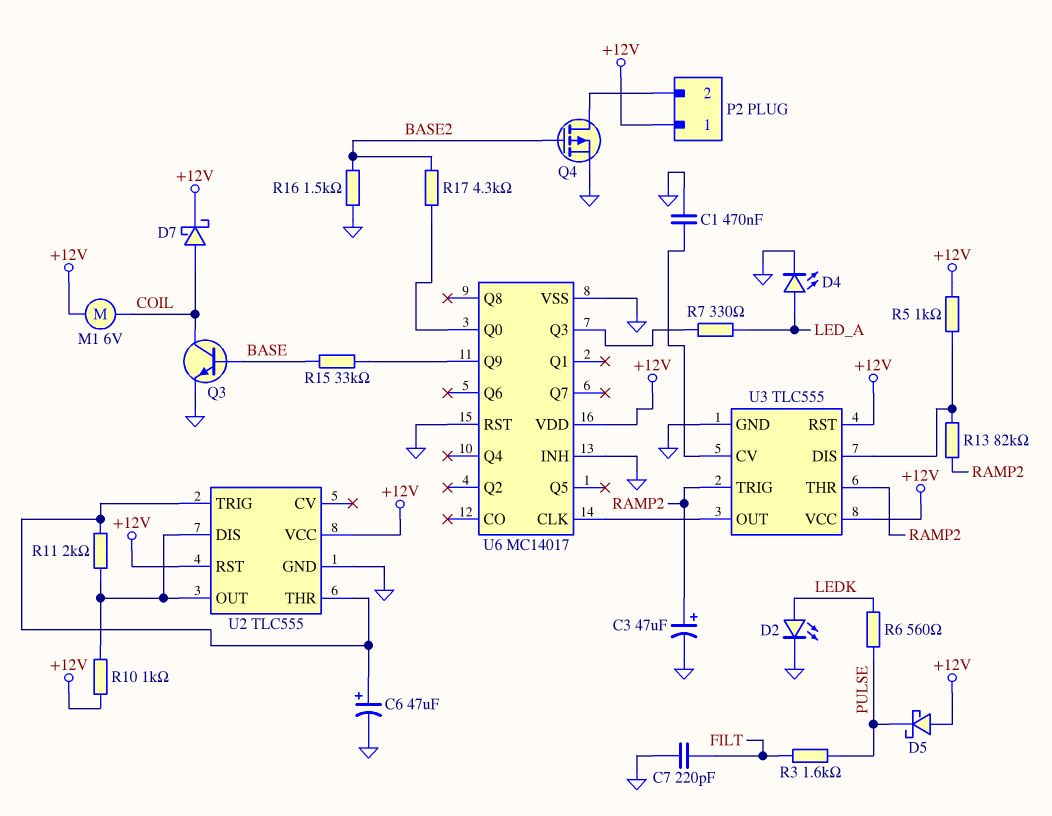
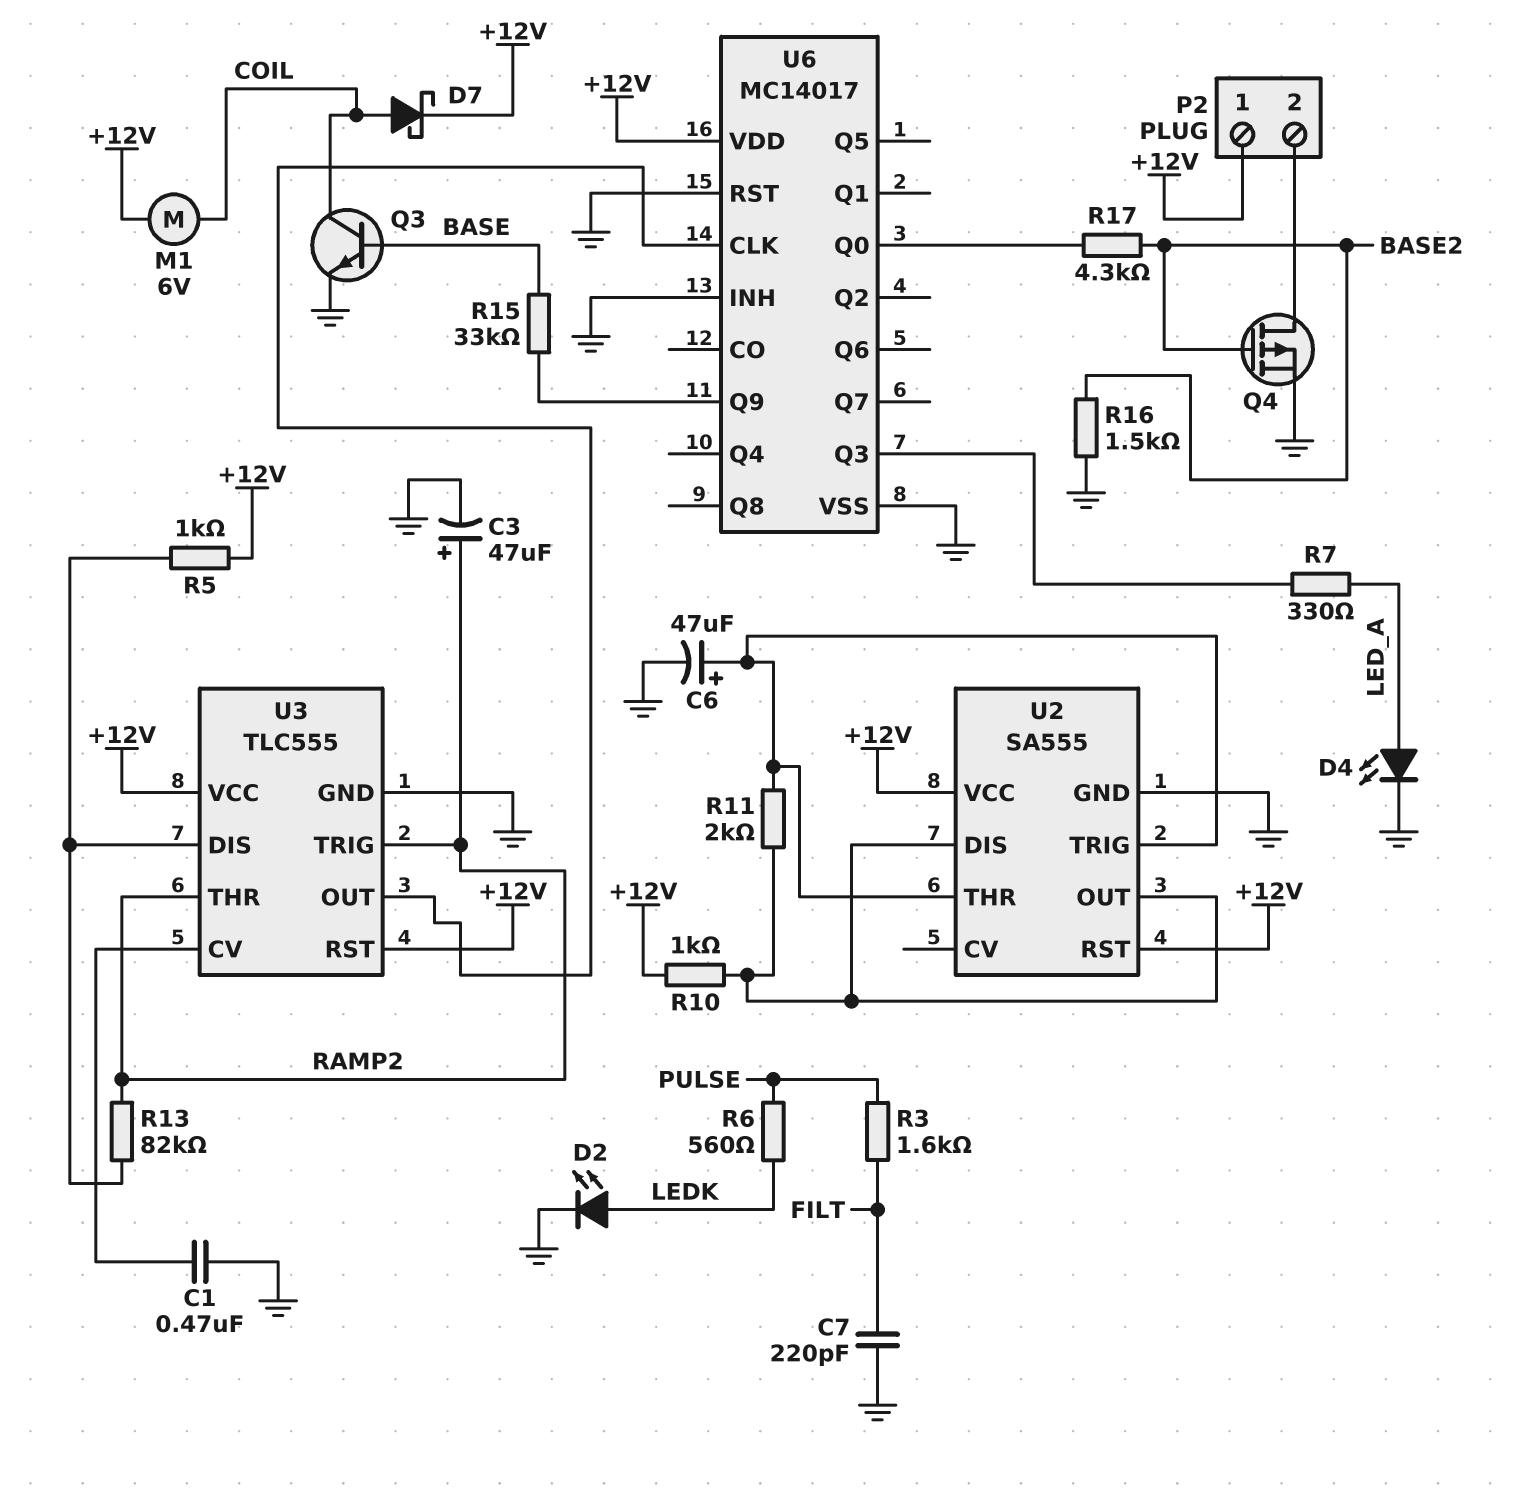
D5: schottky (A +12V, K PULSE) -> none
U2: TLC555 -> SA555

